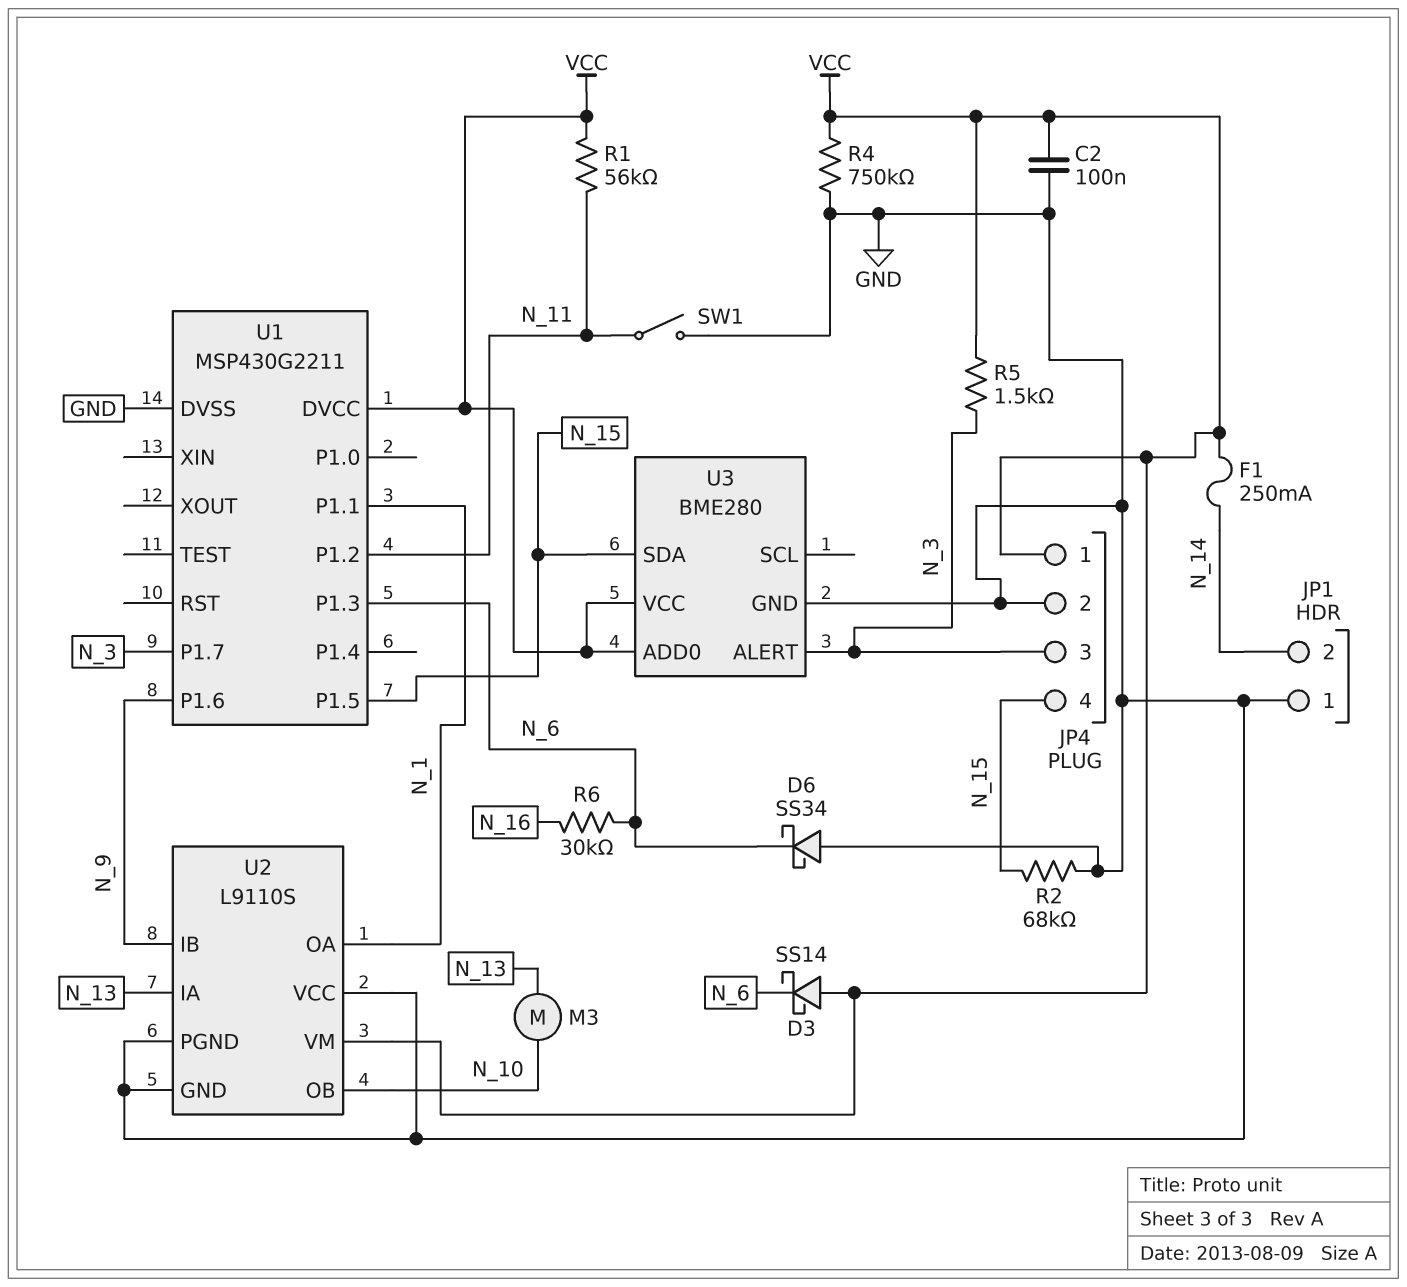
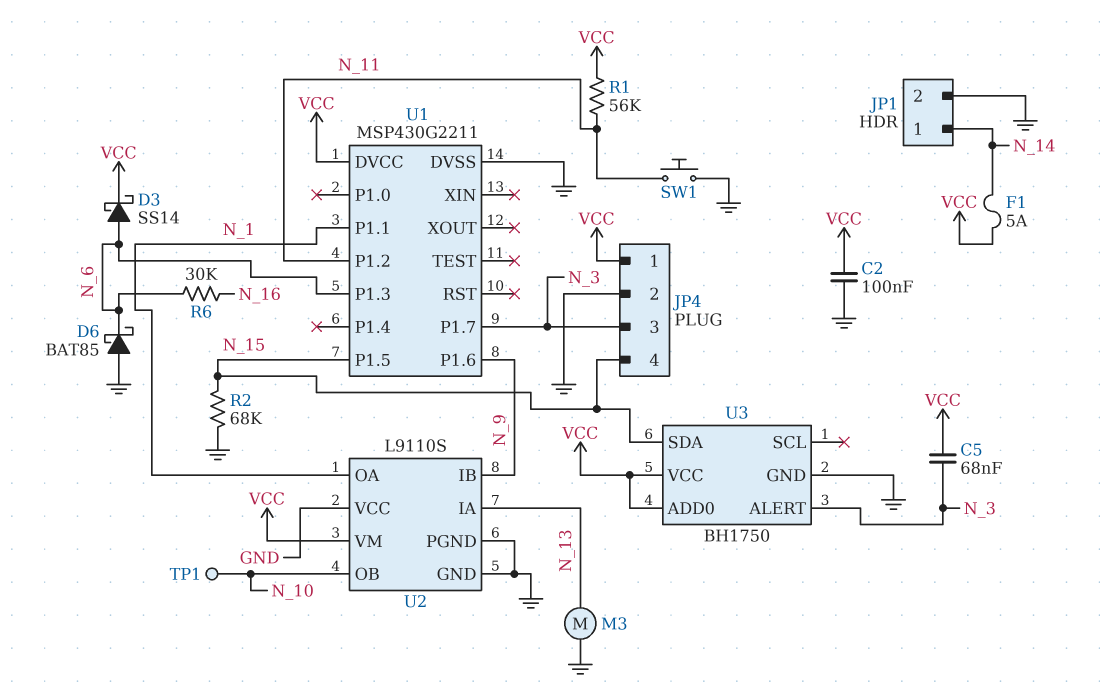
C5: none -> 68nF (N_3, VCC)
D3: schottky SS14 (A VCC, K N_6) -> schottky SS14 (A N_6, K VCC)
D6: schottky SS34 (A GND, K N_6) -> schottky BAT85 (A GND, K N_6)
F1: 250mA (N_14, VCC) -> 5A (N_14, VCC)
JP1 pin 1: GND -> N_14
JP1 pin 2: N_14 -> GND
M3: motor (N_10, N_13) -> motor (GND, N_13)
R4: 750k (GND, VCC) -> none
R5: 1.5k (N_3, VCC) -> none
SW1: switch (GND, N_11) -> button (GND, N_11)
TP1: none -> test point (N_10)
U3: BME280 -> BH1750

